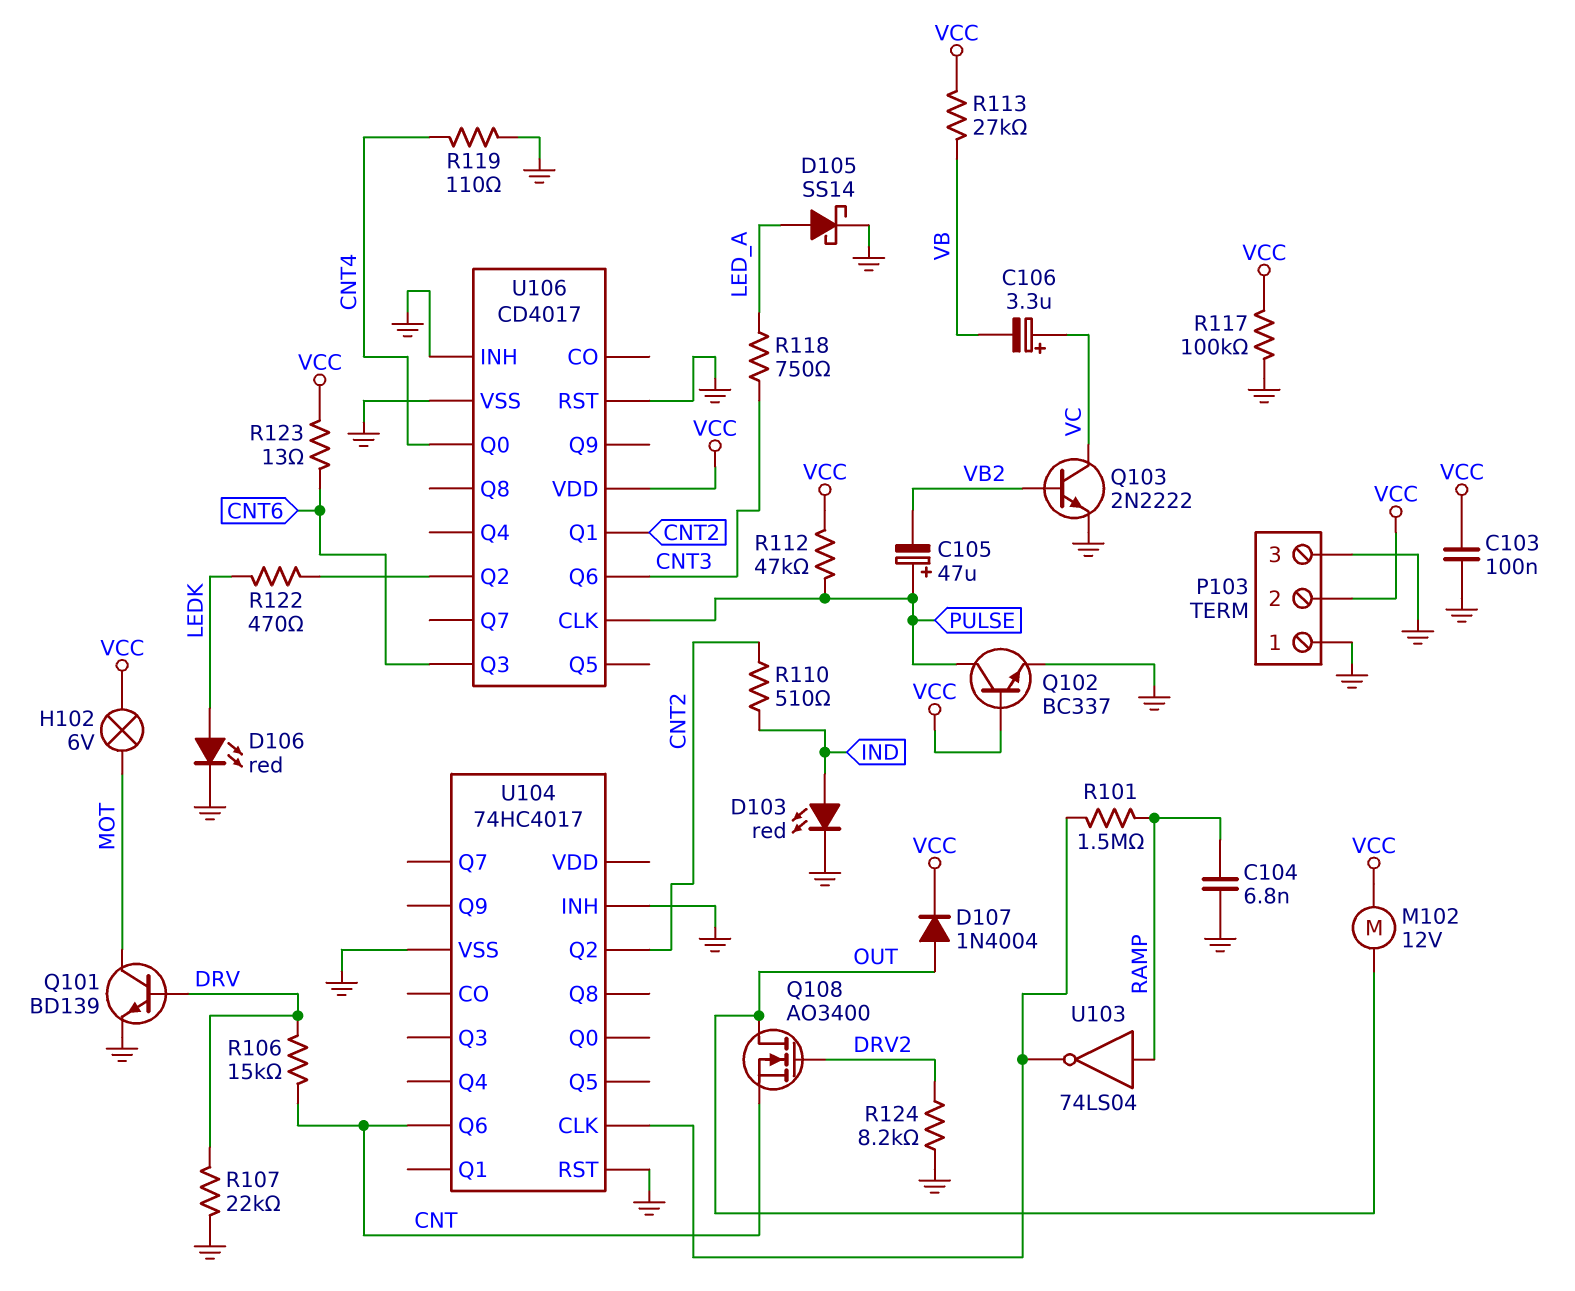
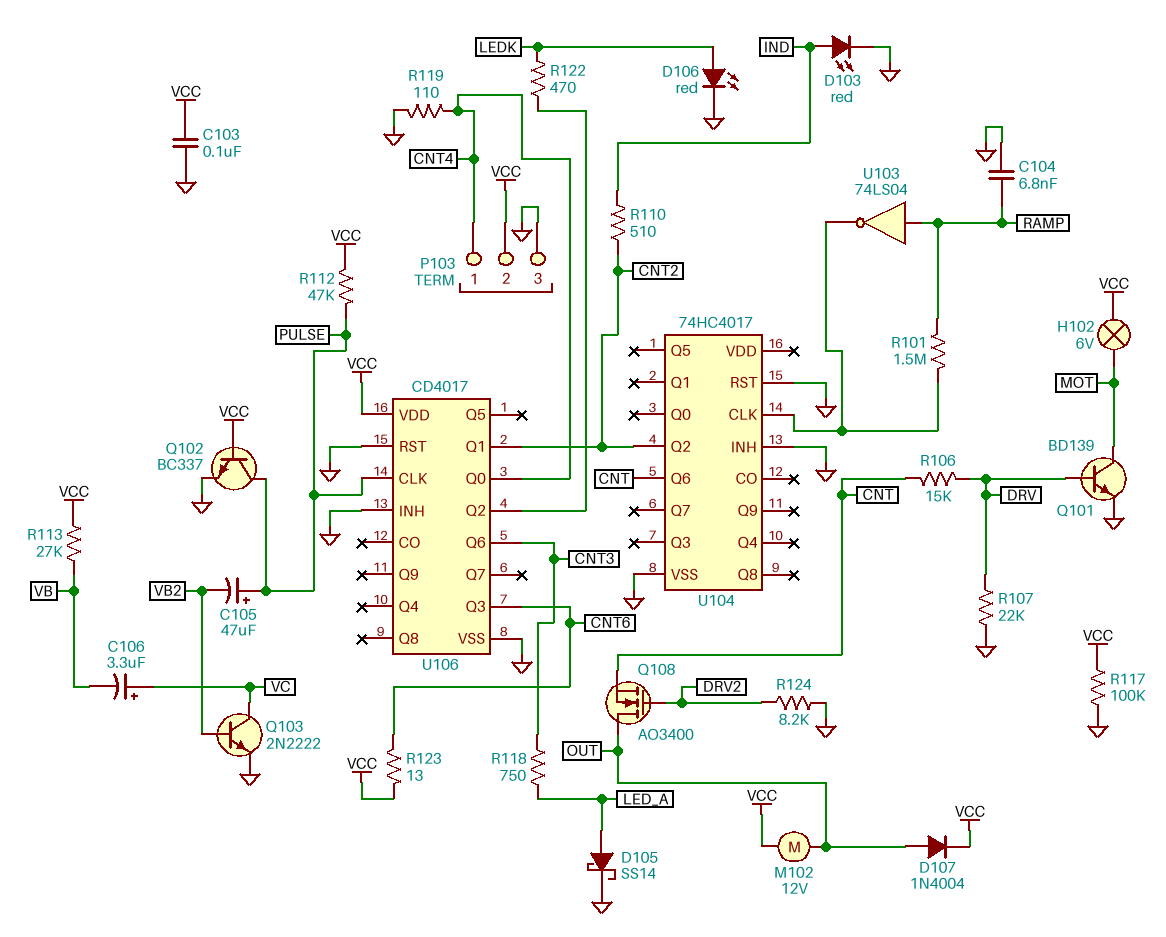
P103 pin 1: GND -> CNT4

